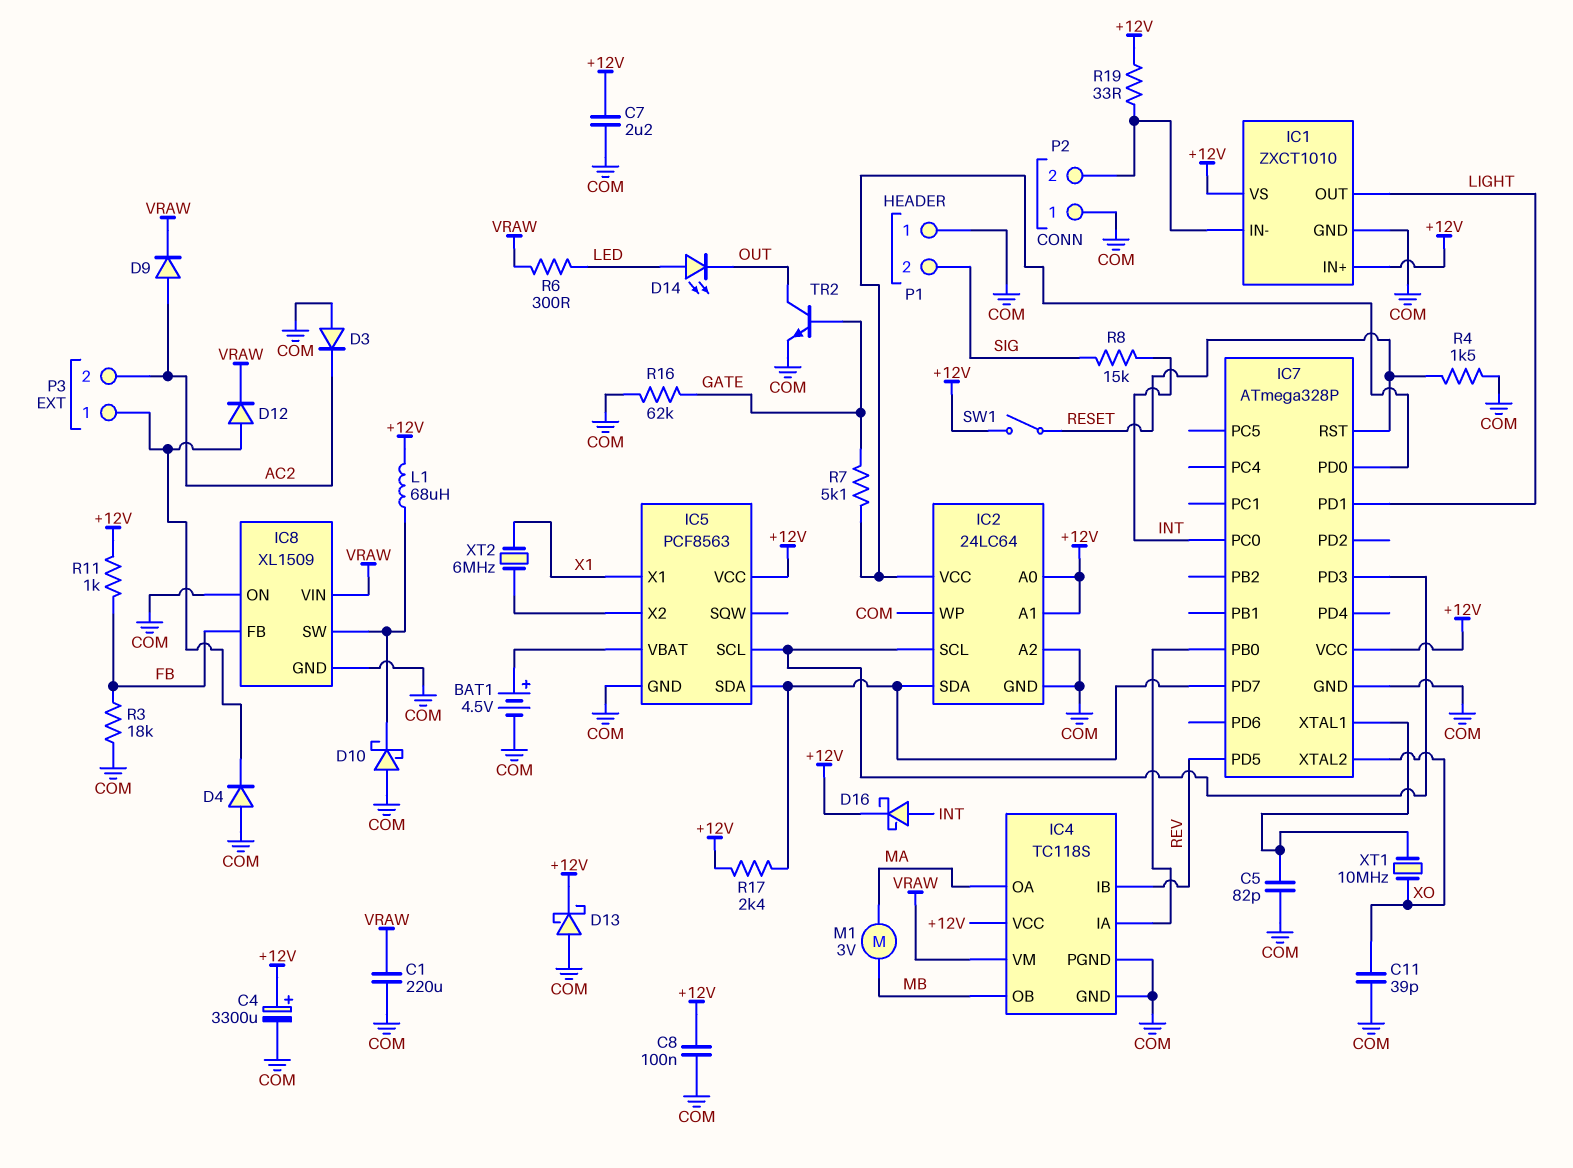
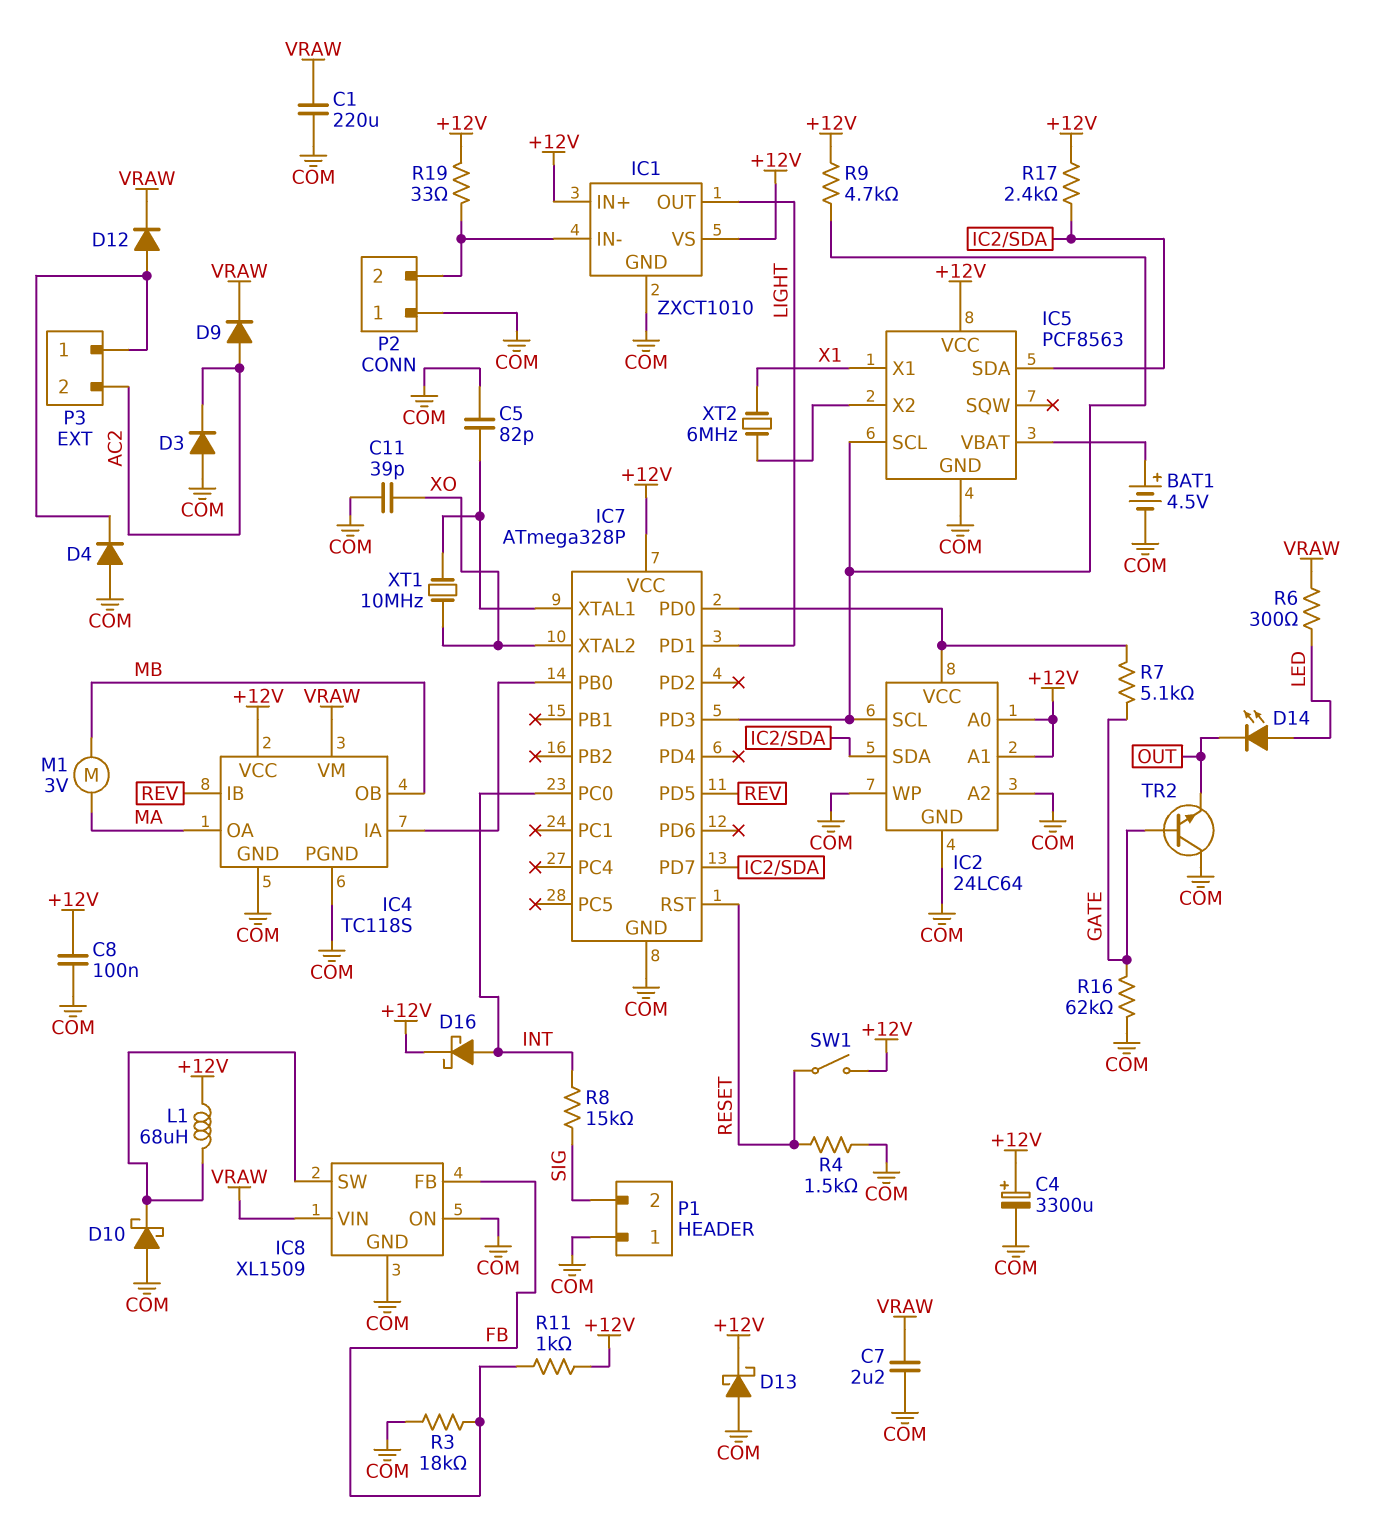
C7: 2.2uF (+12V, COM) -> 2.2uF (COM, VRAW)
R9: none -> 4.7k (+12V, IC2/SCL)
TR2: NPN (B GATE, C OUT, E COM) -> NPN (B GATE, C COM, E OUT)

